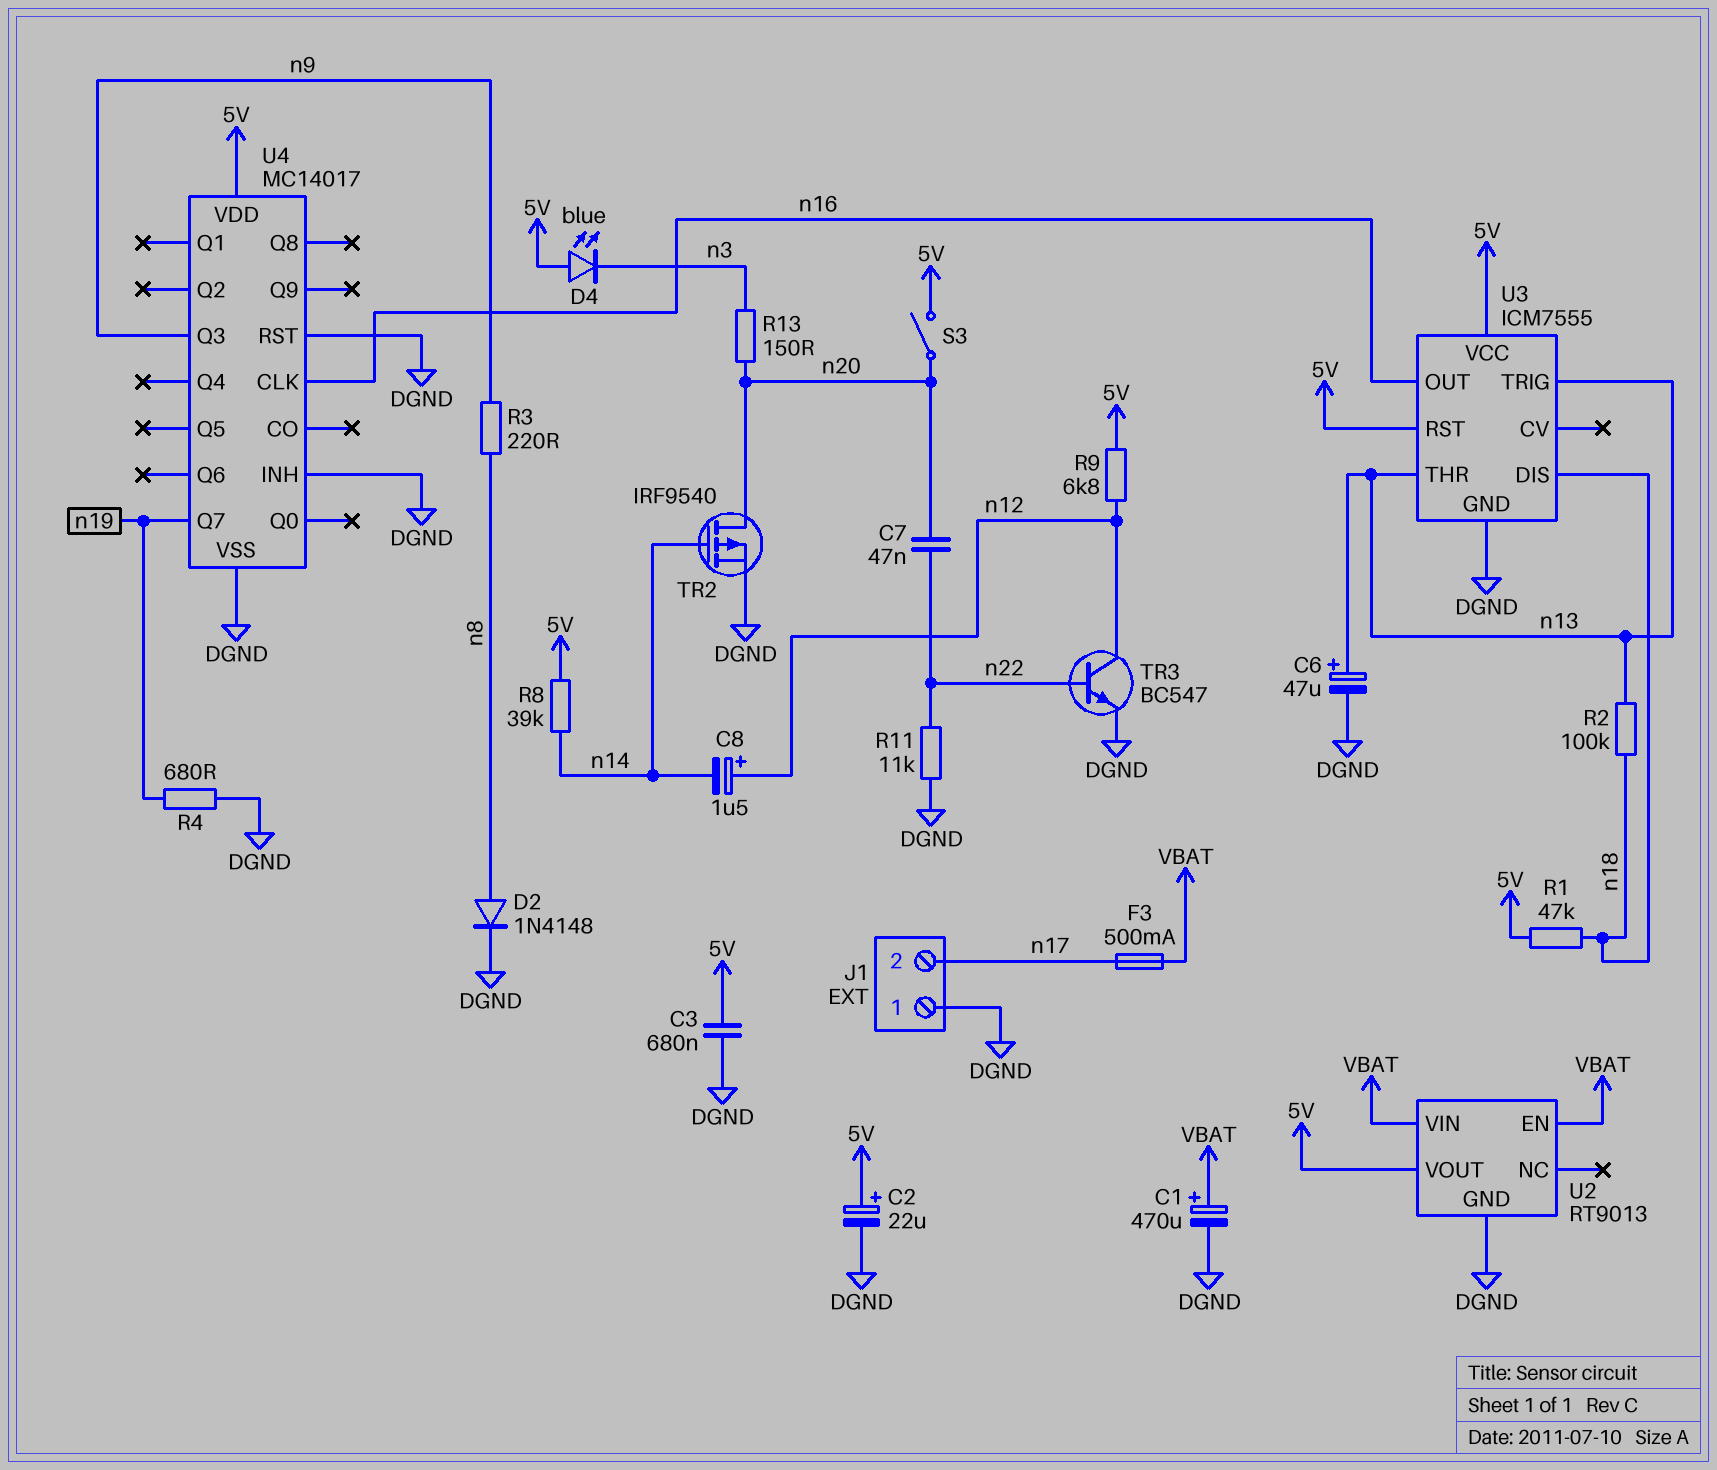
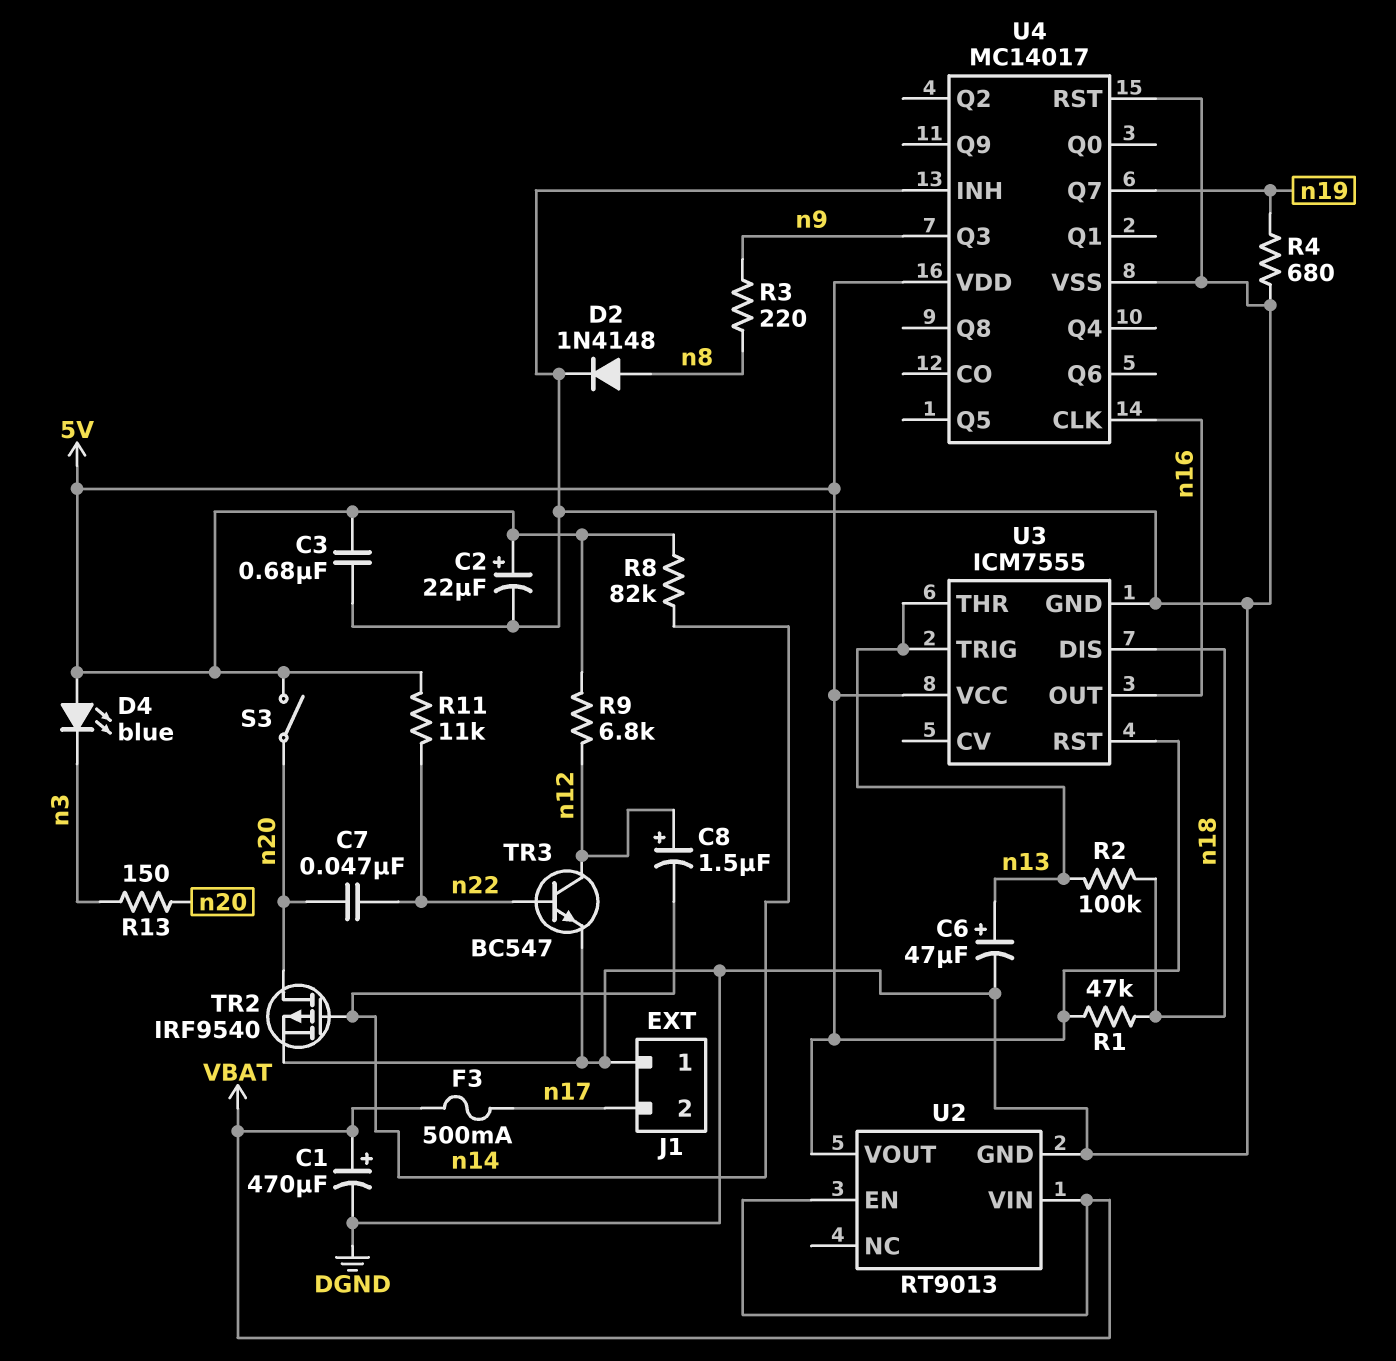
R8: 39k (5V, n14) -> 82k (5V, n14)
R11: 11k (DGND, n22) -> 11k (5V, n22)

